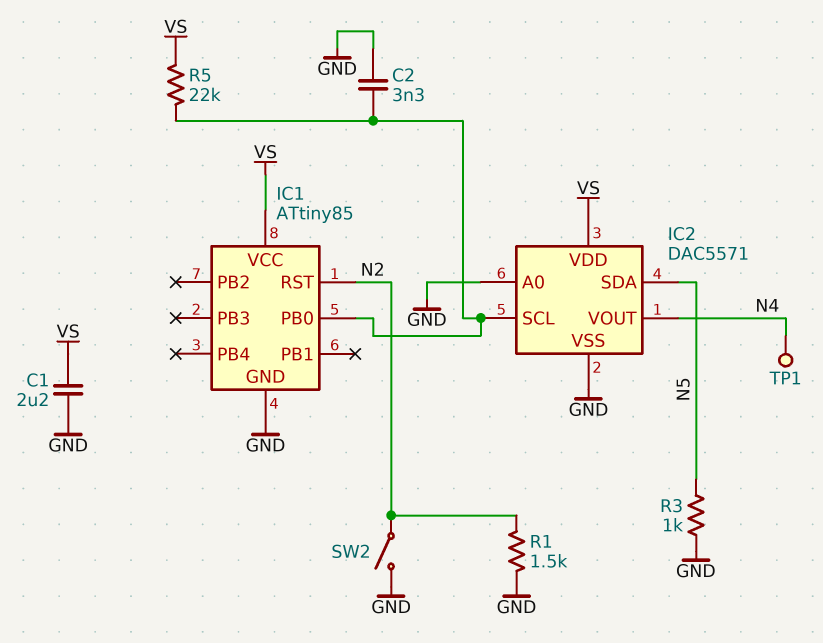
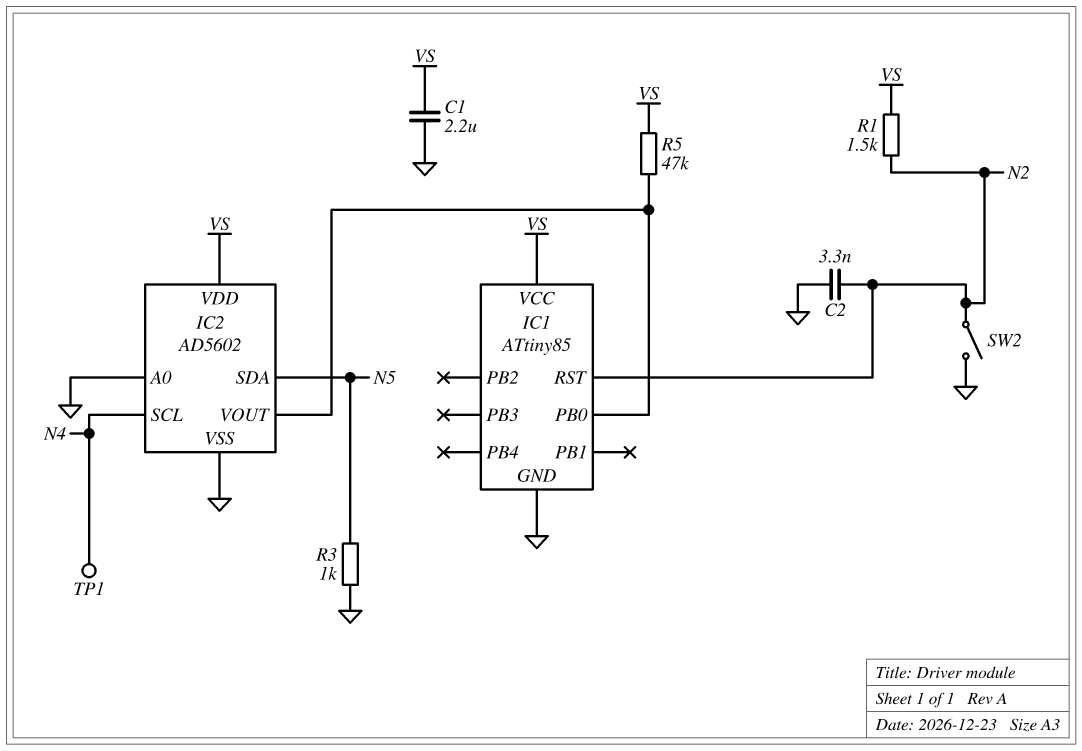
C2: 3.3nF (GND, IC1/PB0) -> 3.3nF (GND, N2)
IC2: DAC5571 -> AD5602
IC2 pin SCL: IC1/PB0 -> N4
IC2 pin VOUT: N4 -> IC1/PB0
R1: 1.5k (GND, N2) -> 1.5k (N2, VS)
R5: 22k (IC1/PB0, VS) -> 47k (IC1/PB0, VS)

